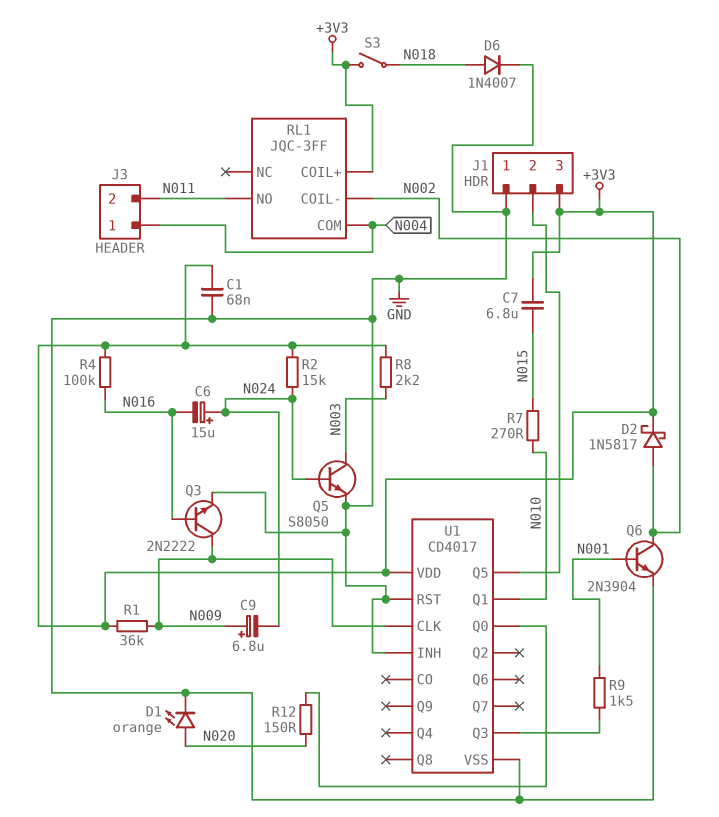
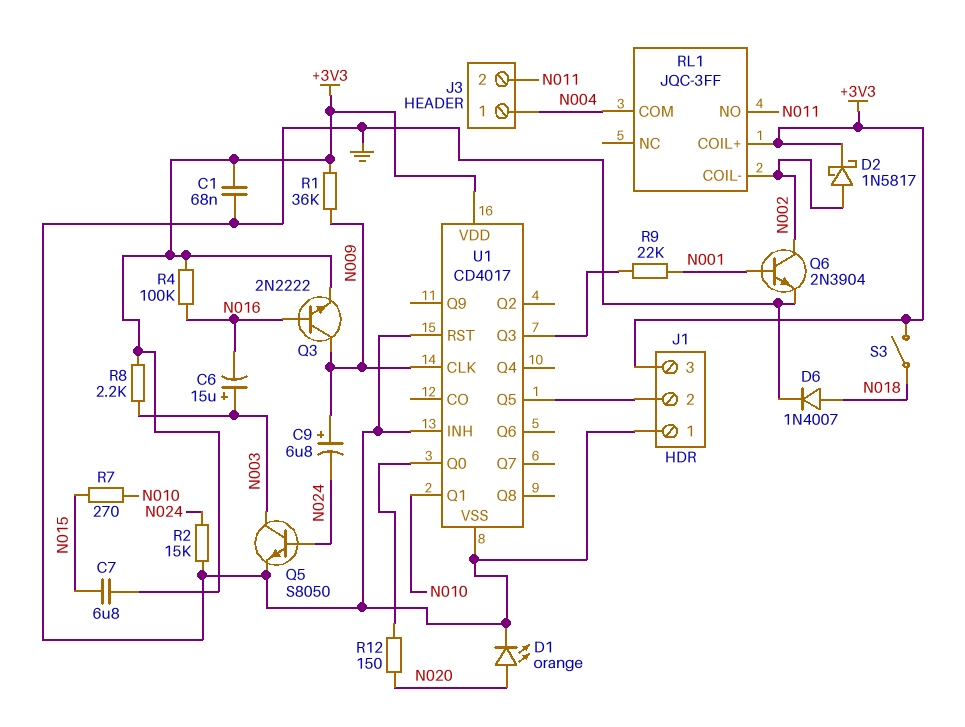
C6: 15uF (plus N024, minus N016) -> 15uF (plus N003, minus N016)
Q3: NPN 2N2222 (B N016, C N009, E GND) -> NPN 2N2222 (B N016, C N009, E +3V3)
R2: 15k (+3V3, N024) -> 15k (GND, N024)
R9: 1.5k (N001, U1/Q3) -> 22k (N001, U1/Q3)

